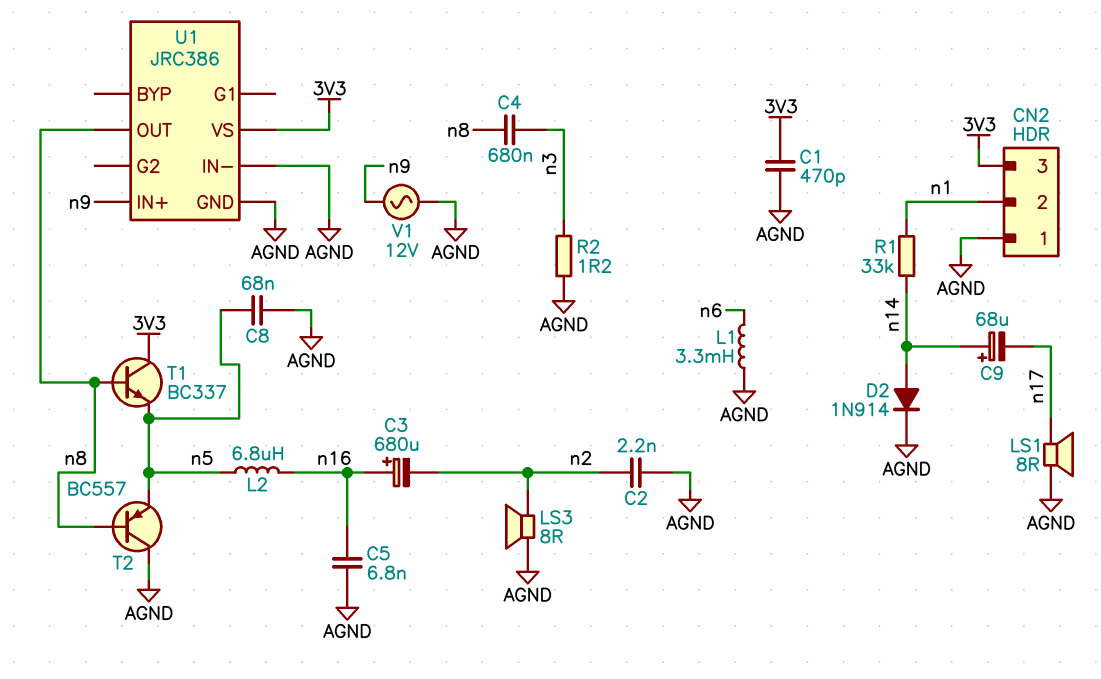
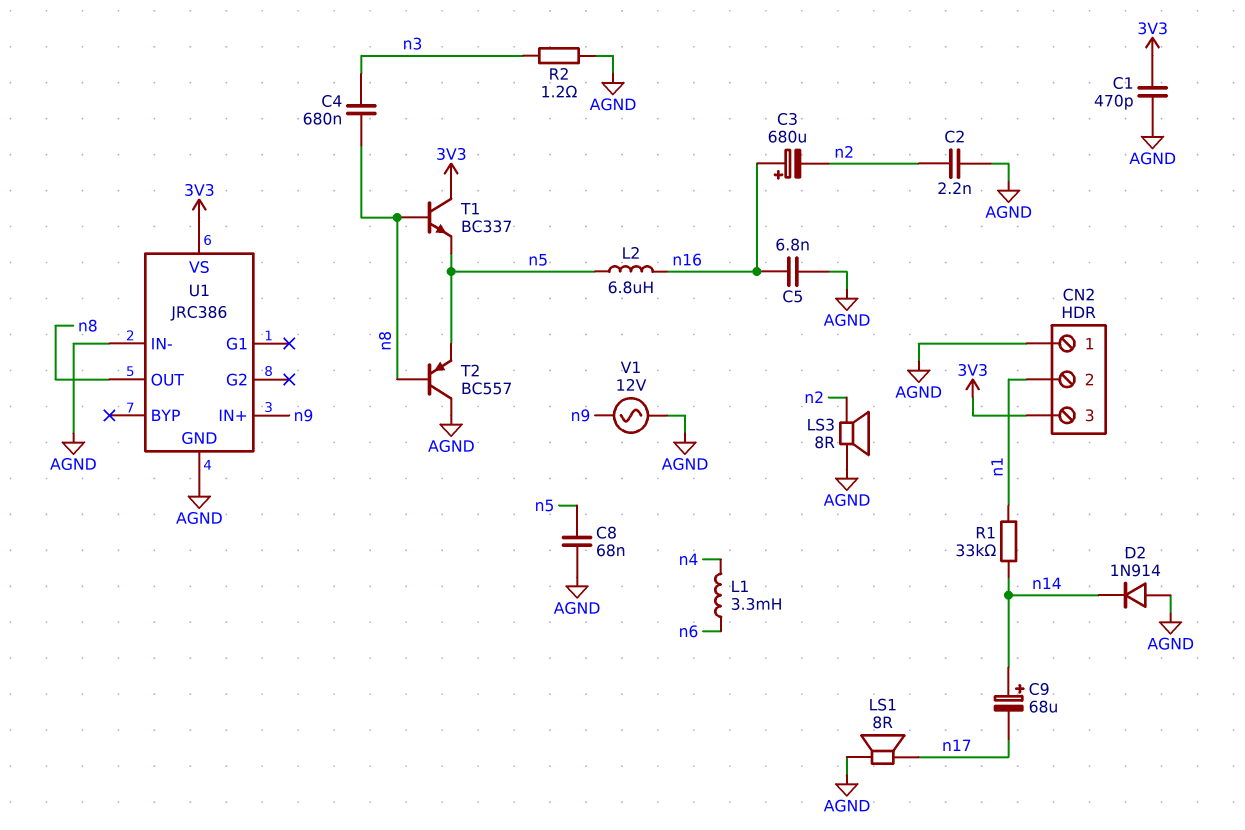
D2: diode 1N914 (A n14, K AGND) -> diode 1N914 (A AGND, K n14)
L1: 3.3mH (AGND, n6) -> 3.3mH (n4, n6)

